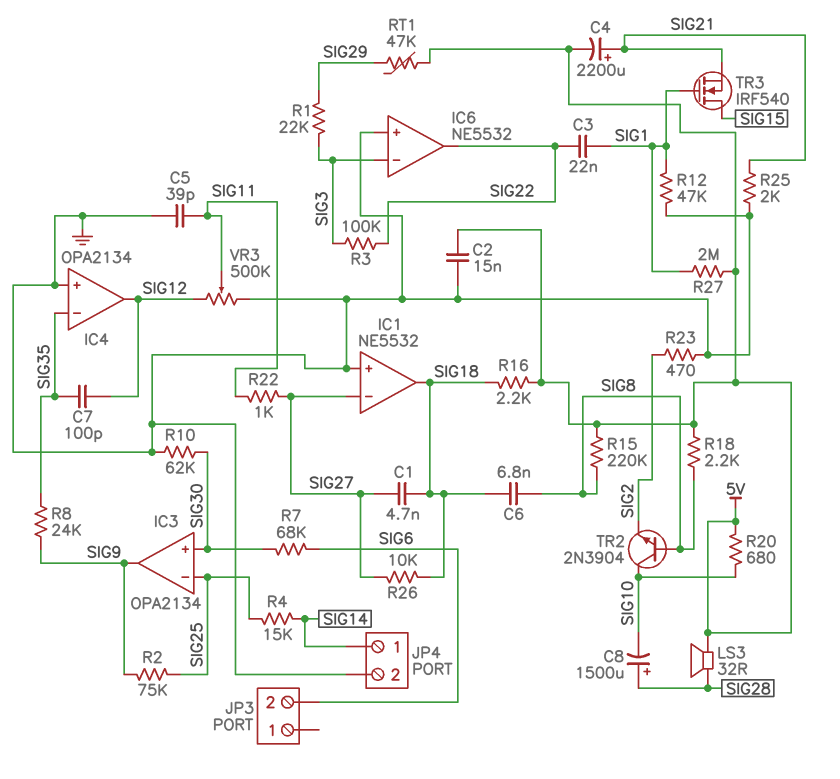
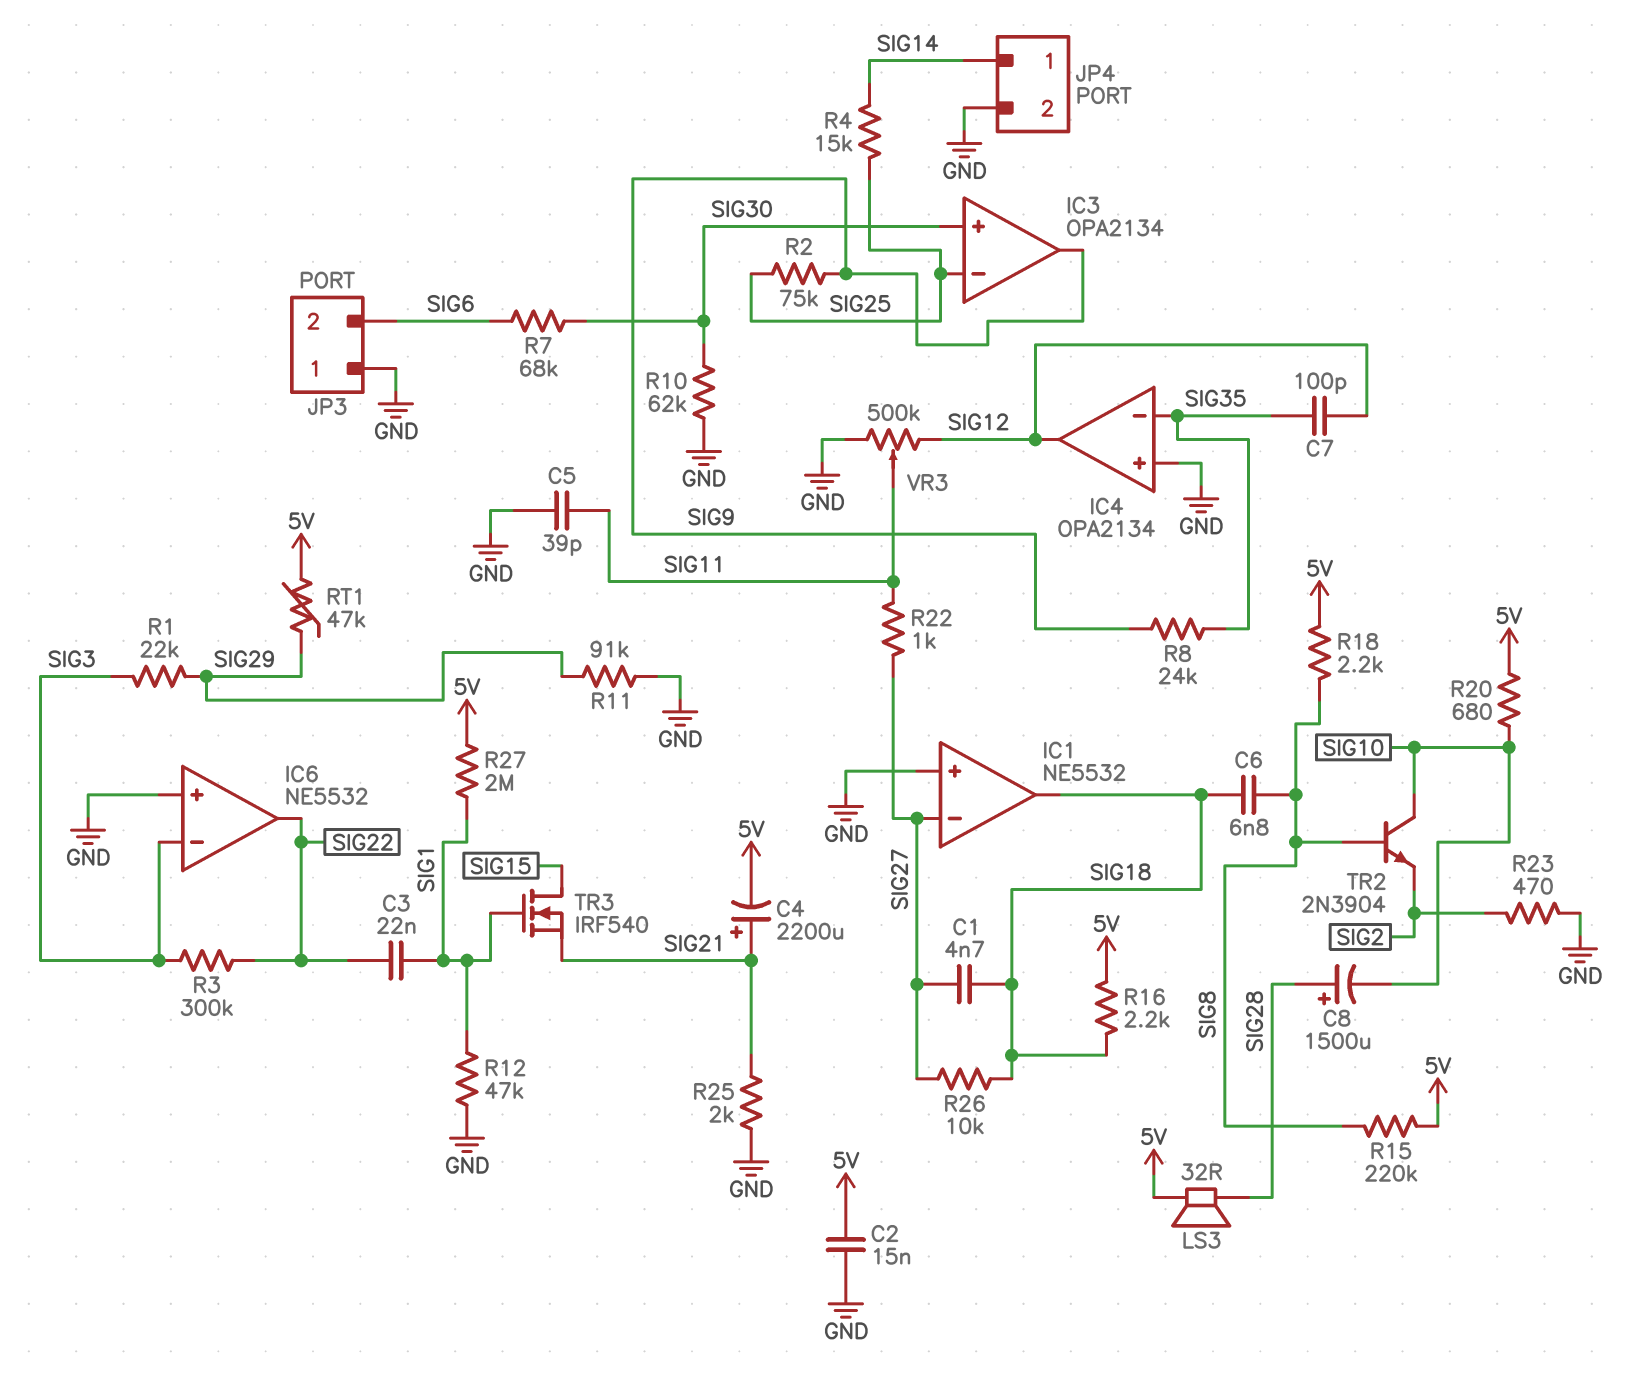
JP3 pin 1: none -> GND
R3: 100k (SIG3, SIG22) -> 300k (SIG3, SIG22)
R11: none -> 91k (GND, SIG29)

